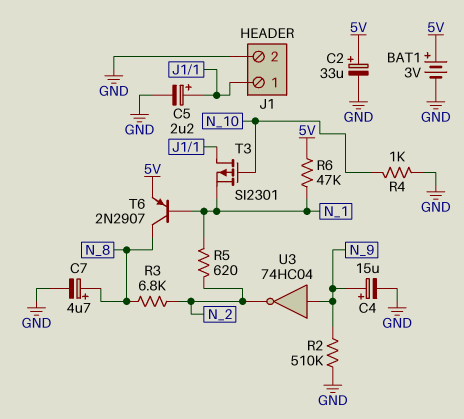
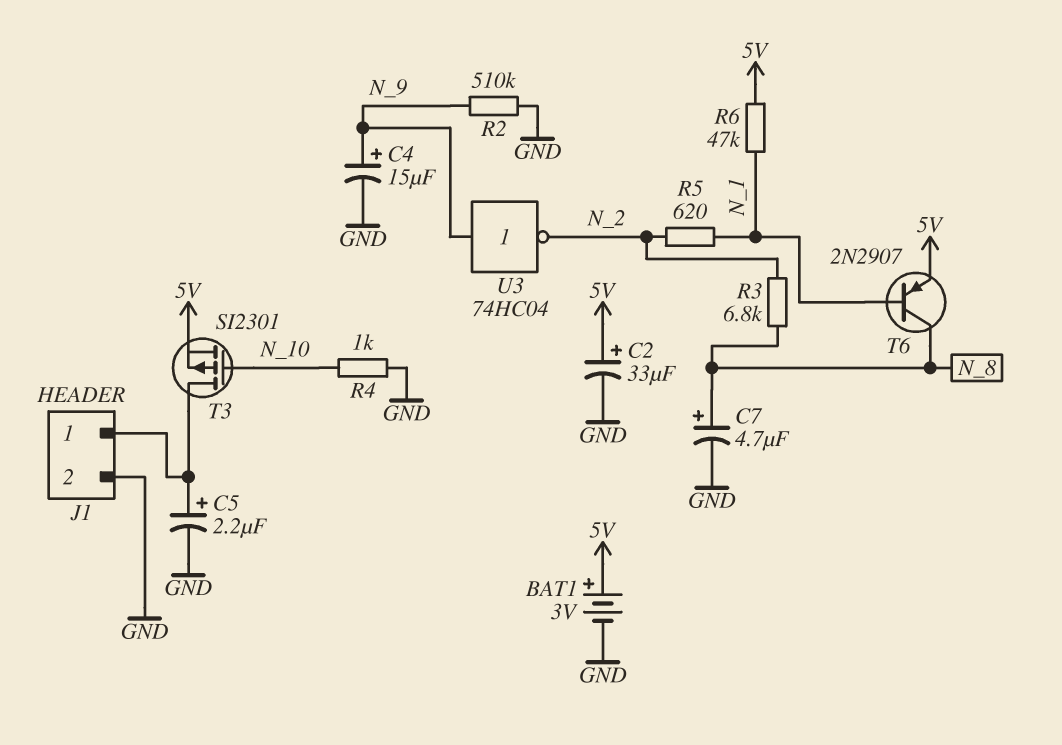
T3: PMOS SI2301 (G N_10, D J1/1, S N_1) -> PMOS SI2301 (G N_10, D J1/1, S 5V)

